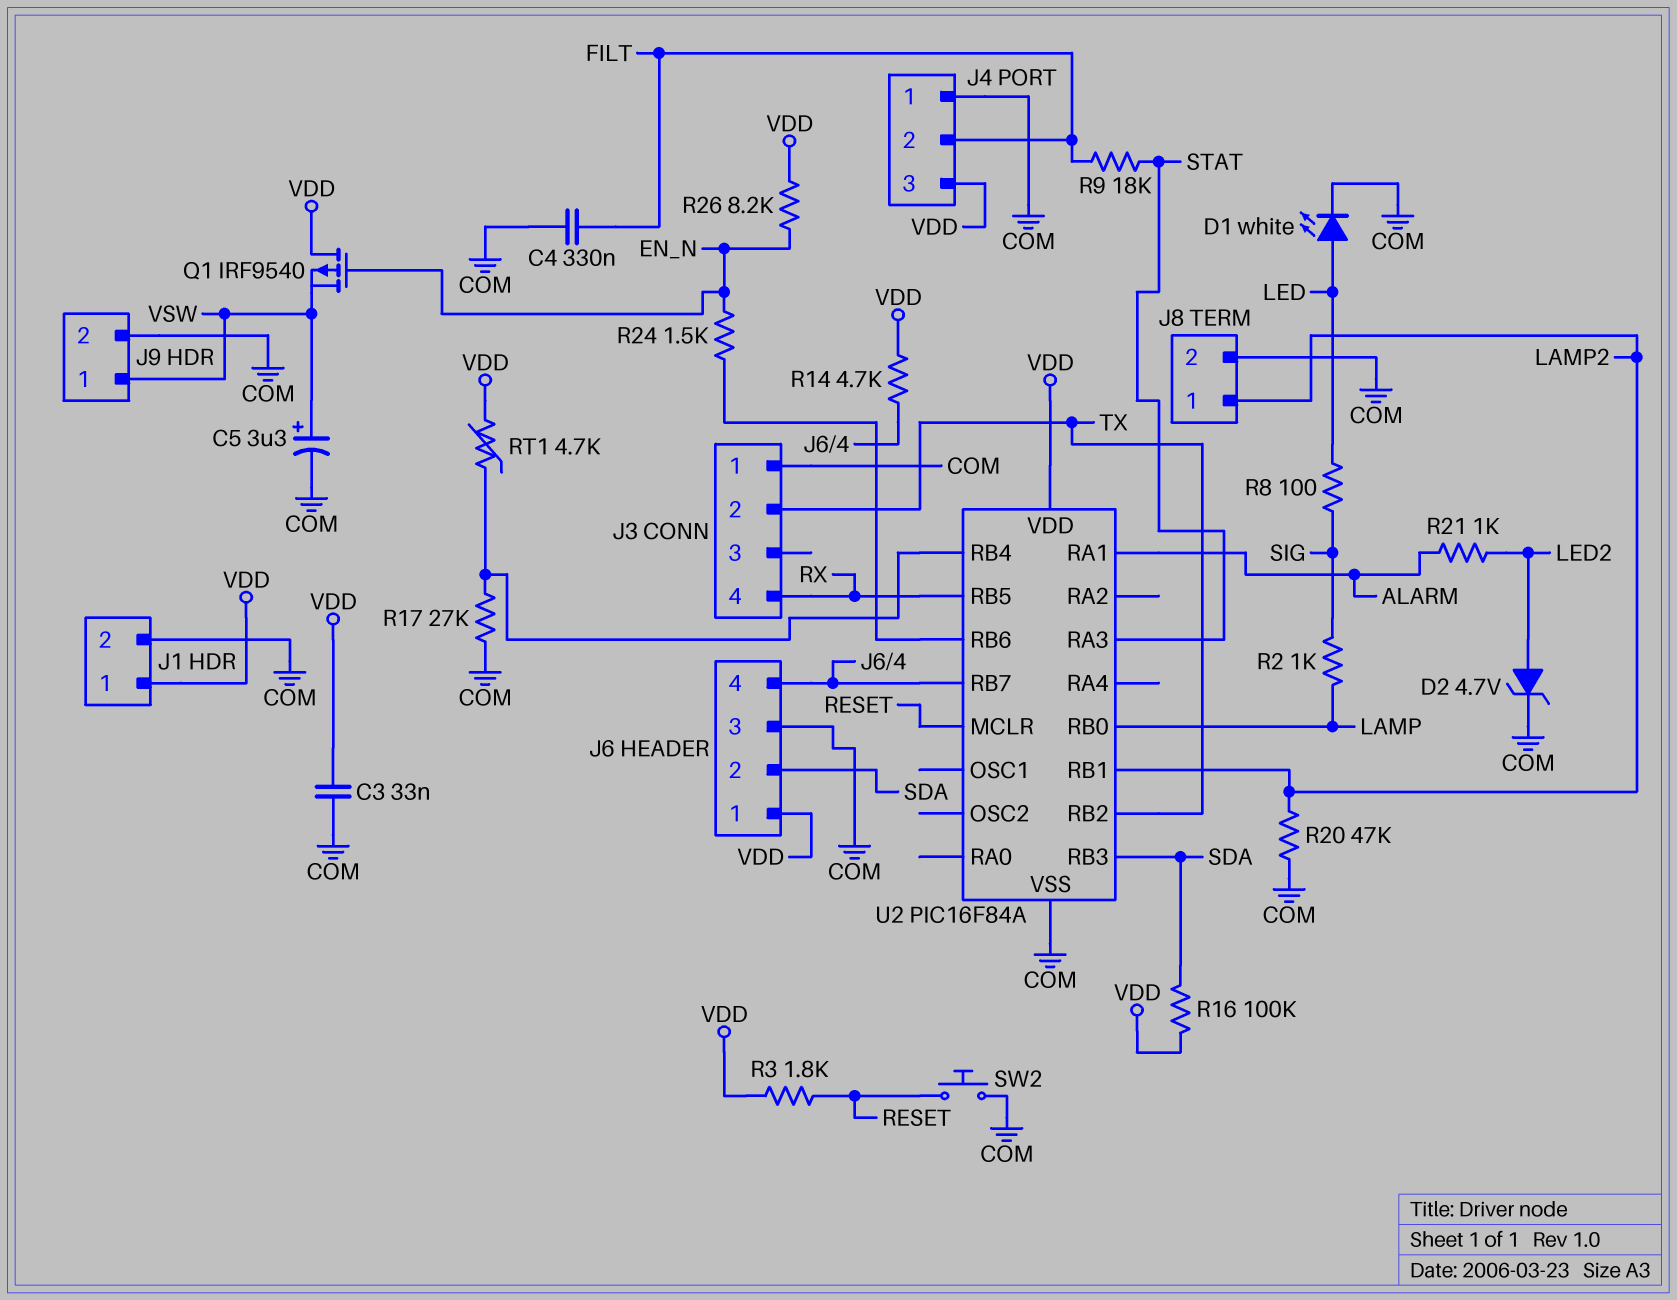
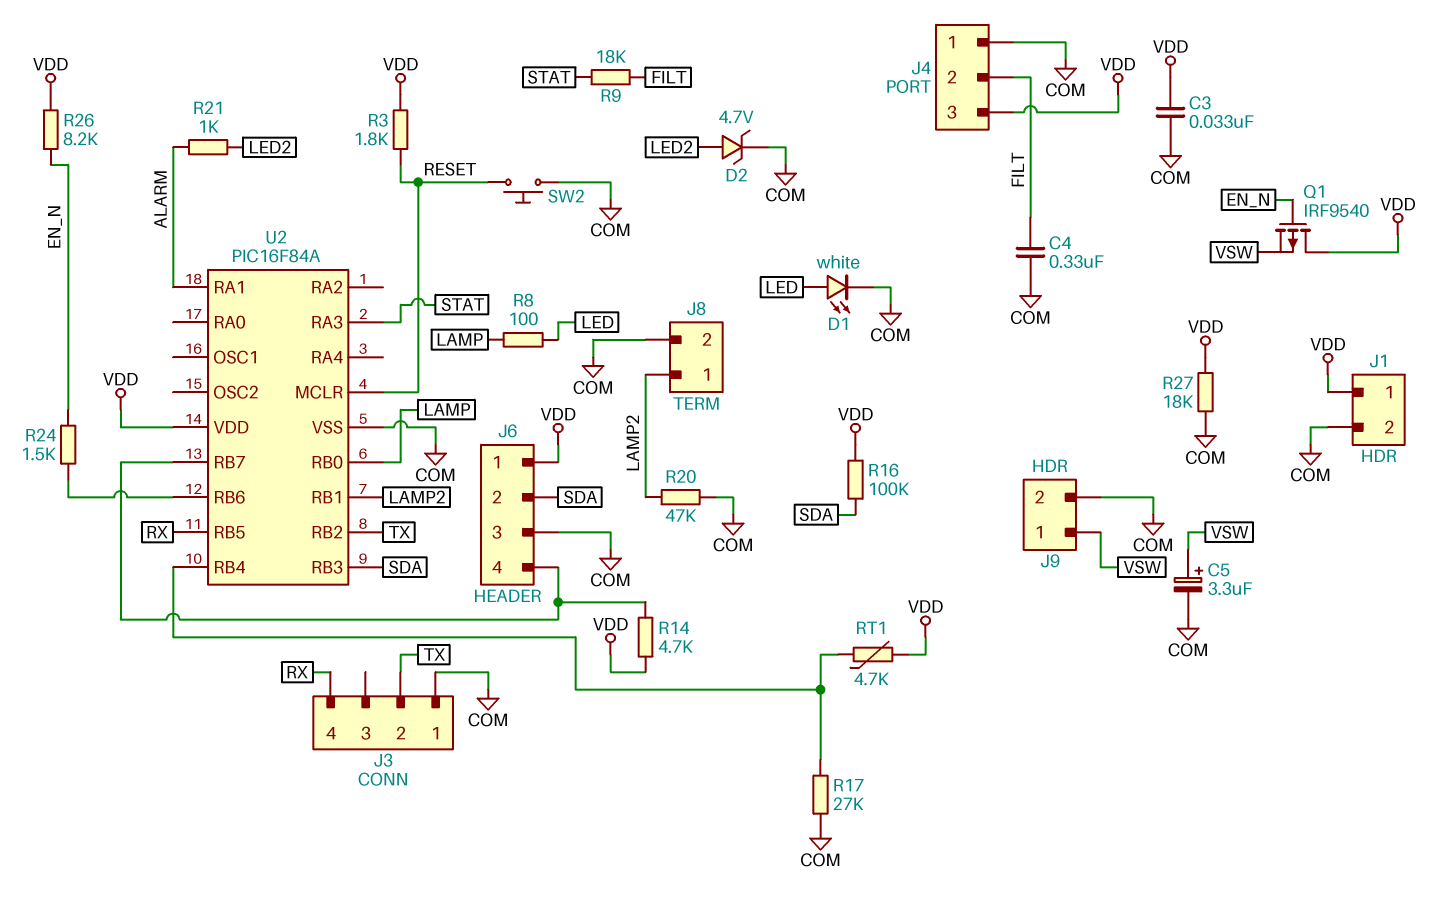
R2: 1k (LAMP, SIG) -> none
R8: 100 (LED, SIG) -> 100 (LAMP, LED)
R27: none -> 18k (COM, VDD)

